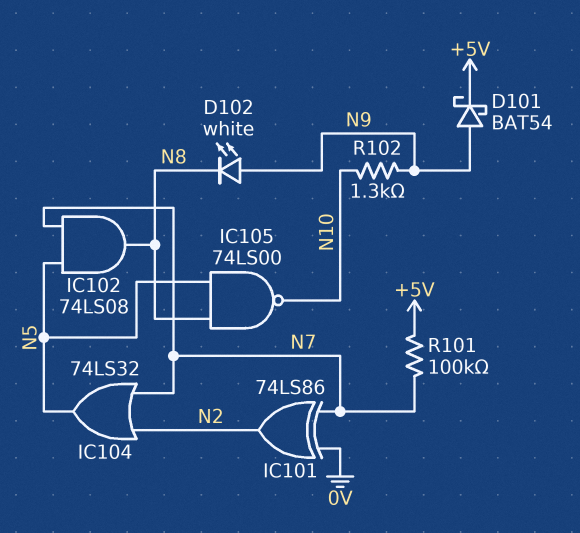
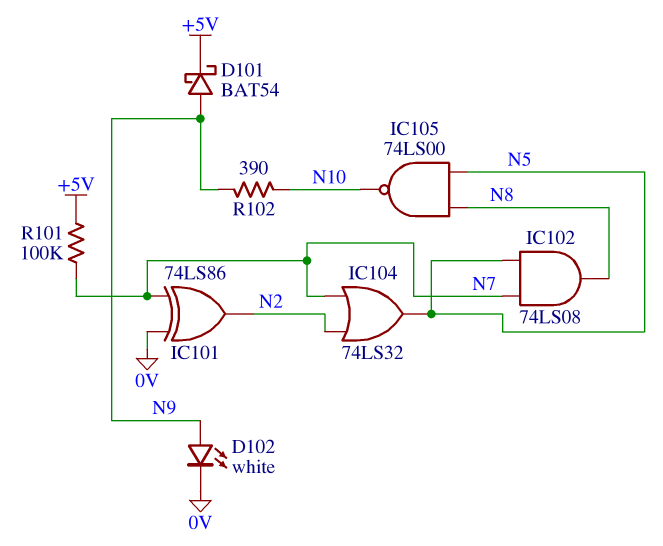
D102: LED white (A N9, K N8) -> LED white (A N9, K 0V)
R102: 1.3k (N9, N10) -> 390 (N9, N10)

